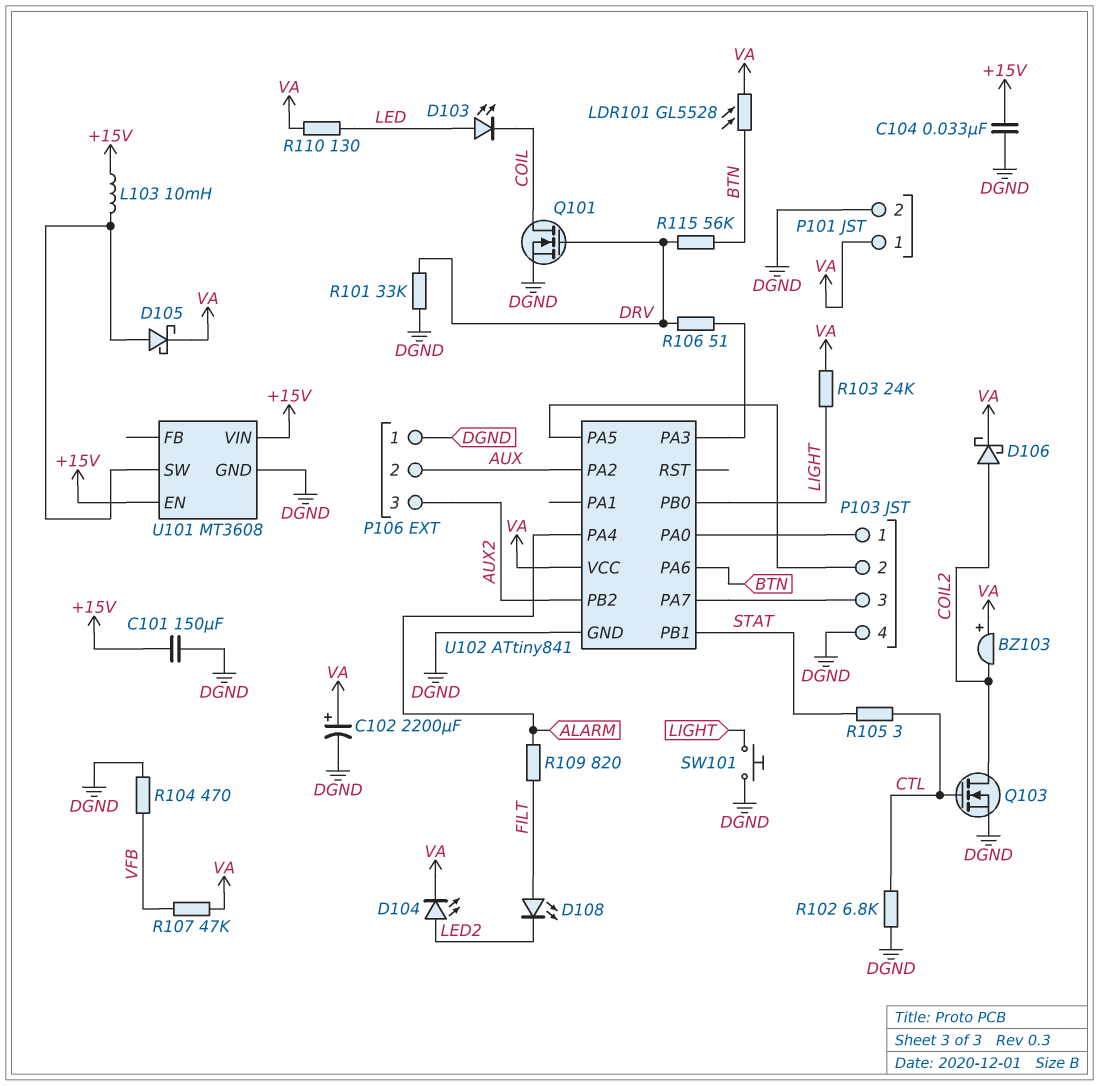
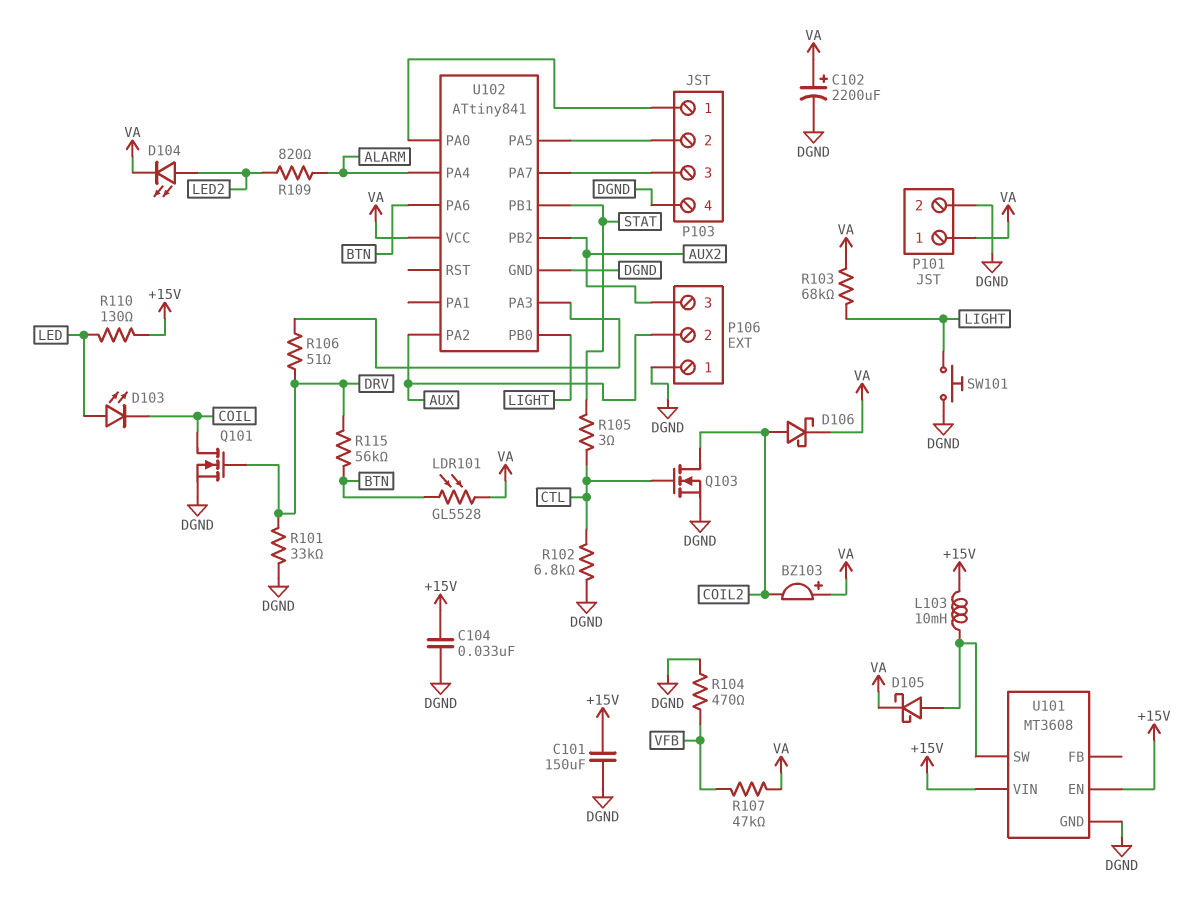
D108: LED (A FILT, K LED2) -> none
R103: 24k (LIGHT, VA) -> 68k (LIGHT, VA)
R109: 820 (ALARM, FILT) -> 820 (ALARM, LED2)
R110: 130 (LED, VA) -> 130 (+15V, LED)

